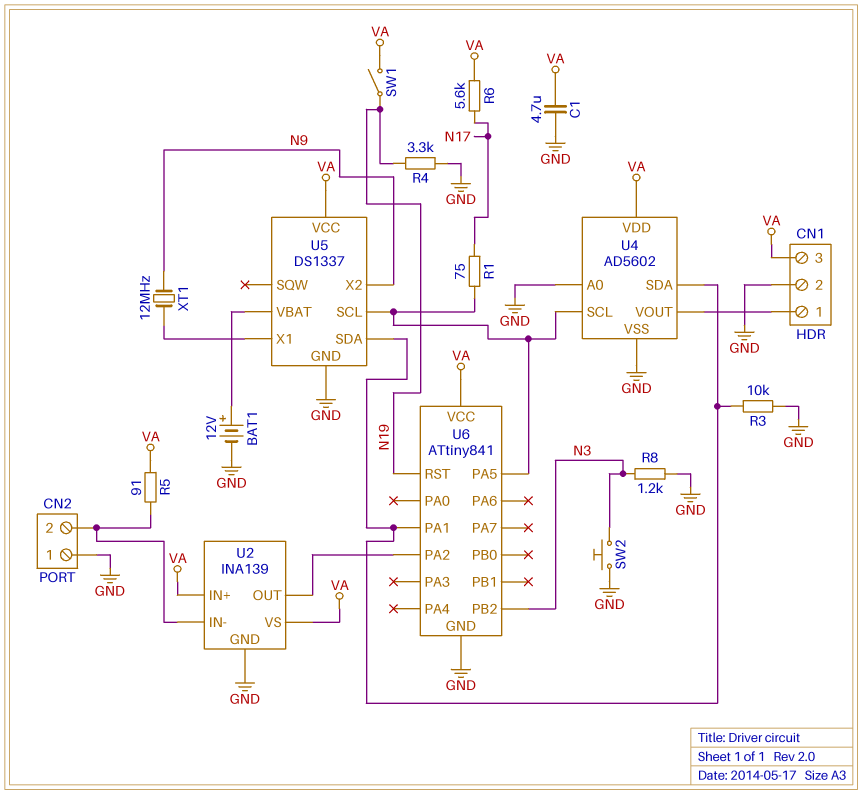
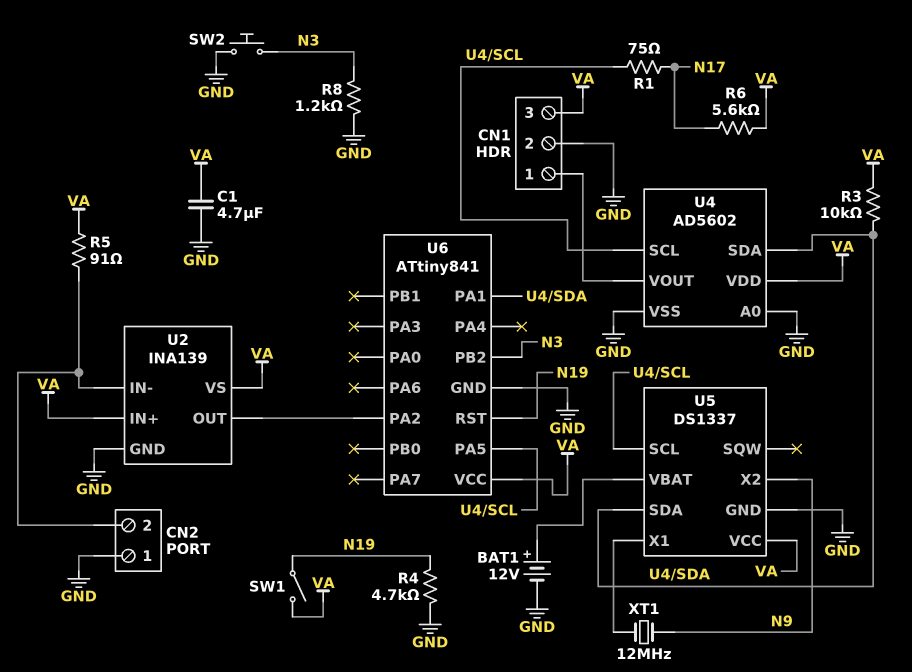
R3: 10k (GND, U4/SDA) -> 10k (U4/SDA, VA)
R4: 3.3k (GND, N19) -> 4.7k (GND, N19)

